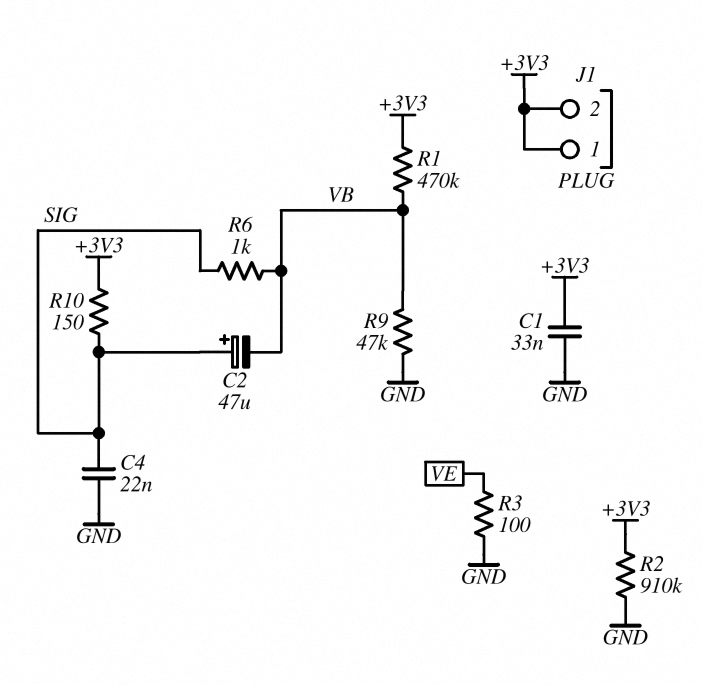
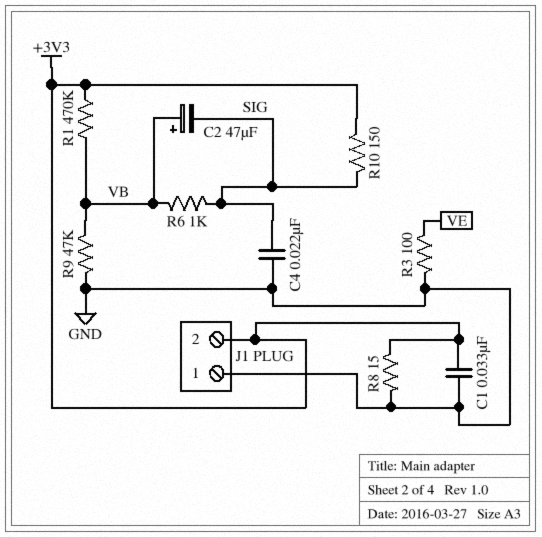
C2: 47uF (plus SIG, minus VB) -> 47uF (plus VB, minus SIG)
J1 pin 1: +3V3 -> GND
R2: 910k (+3V3, GND) -> none
R8: none -> 15 (+3V3, GND)

